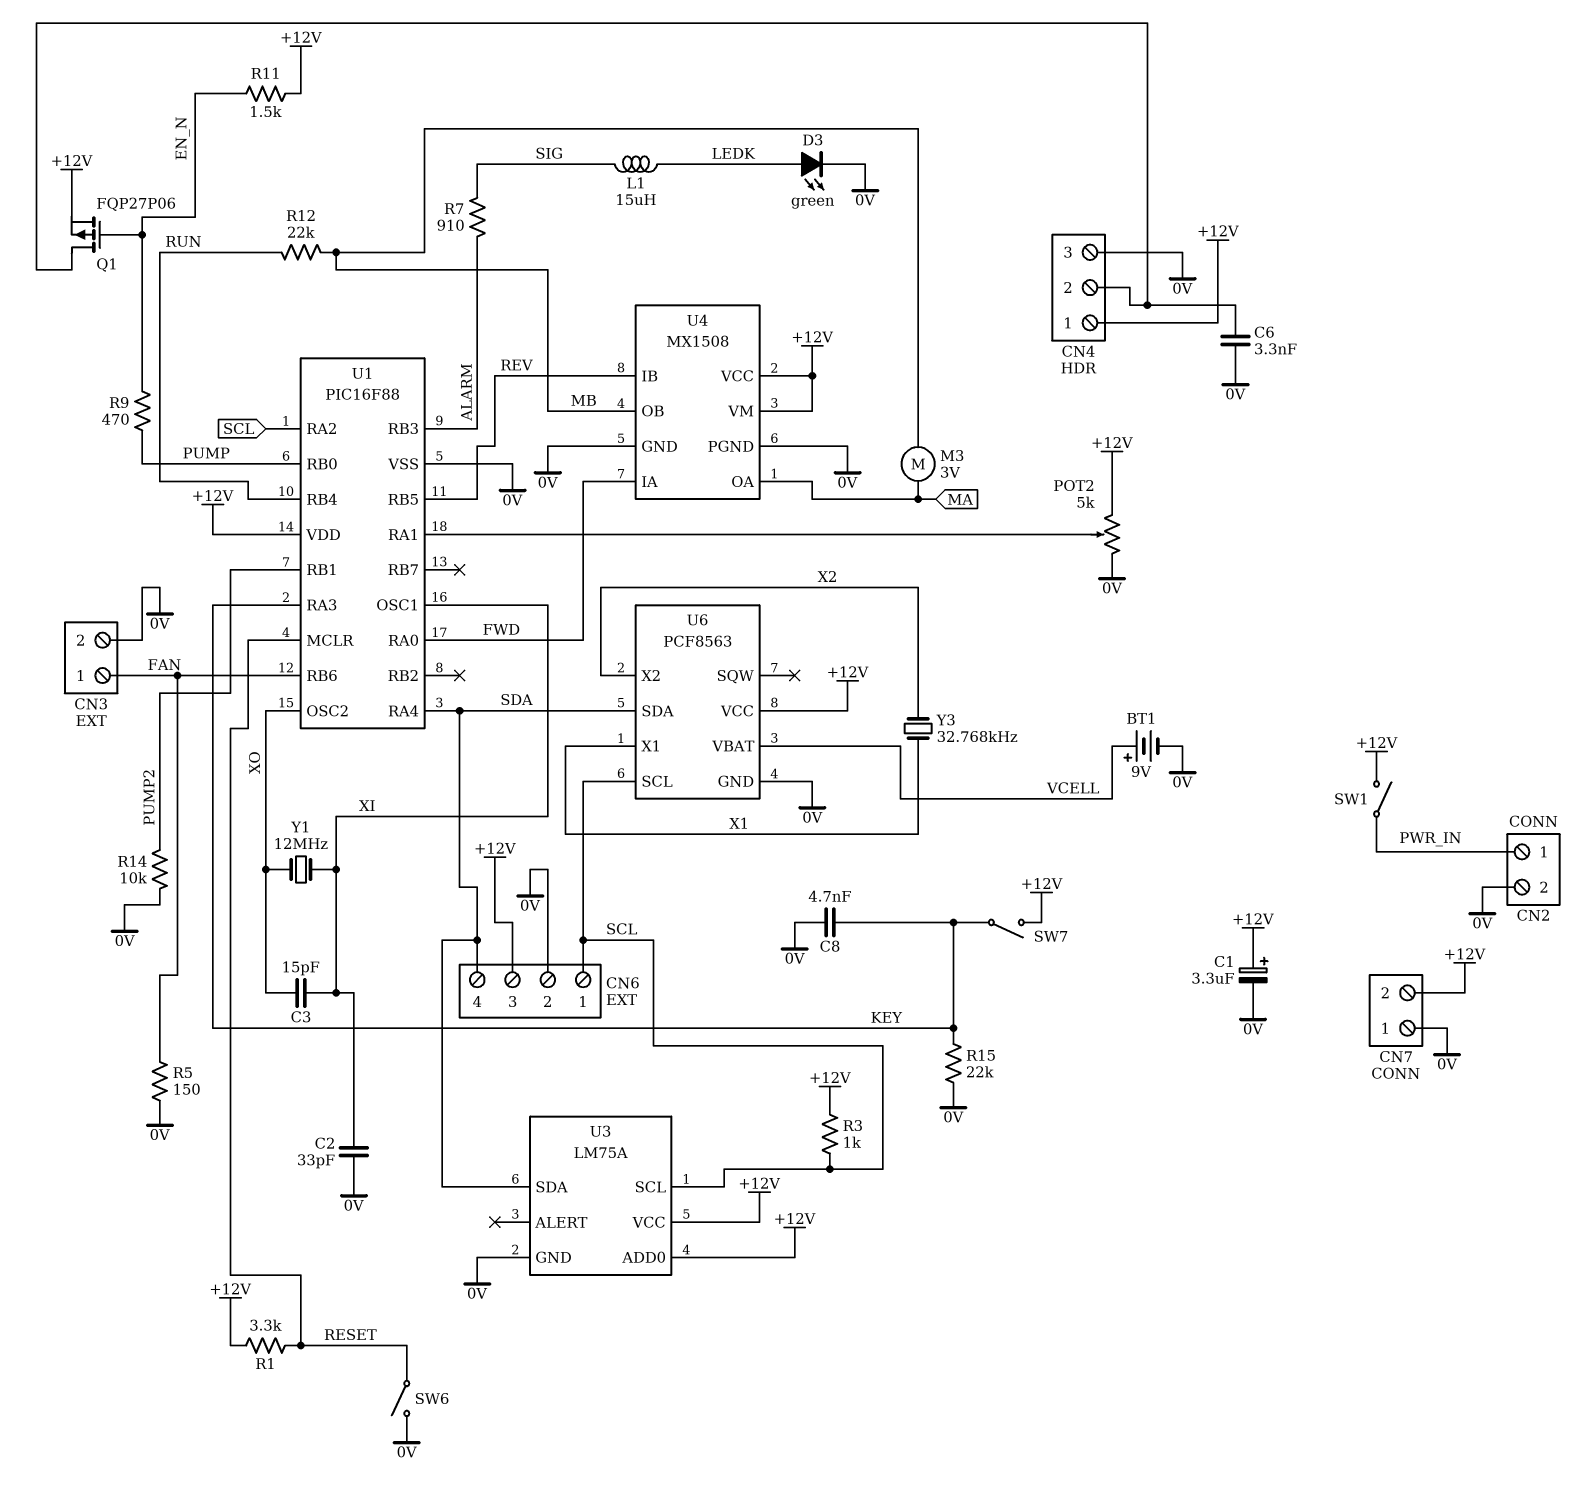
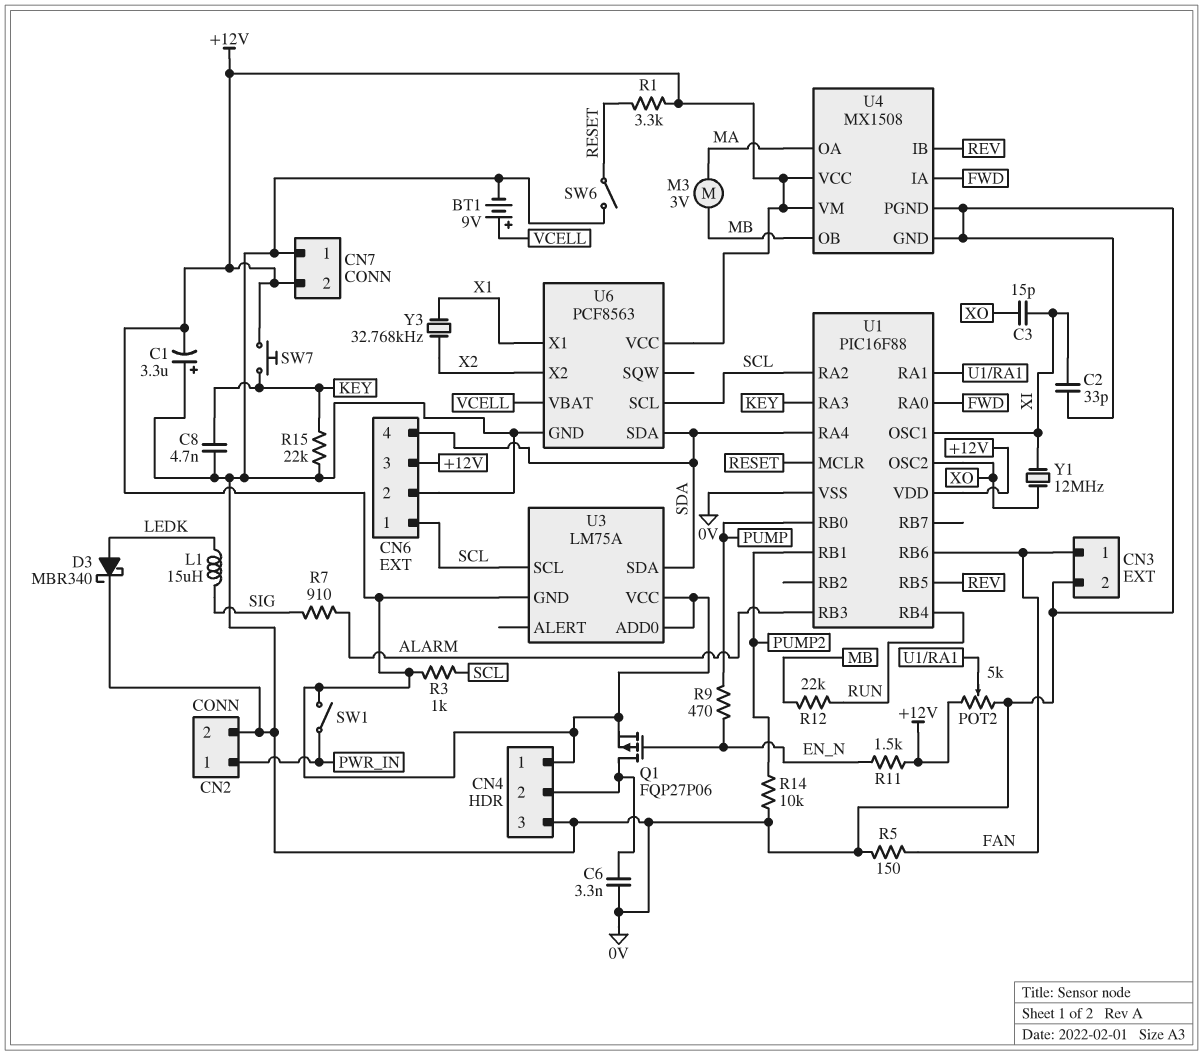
C1: 3.3uF (plus +12V, minus 0V) -> 3.3uF (plus 0V, minus +12V)
D3: LED green (A LEDK, K 0V) -> schottky MBR340 (A LEDK, K 0V)
SW7: switch (+12V, KEY) -> button (+12V, KEY)
U3 pin GND: 0V -> +12V

